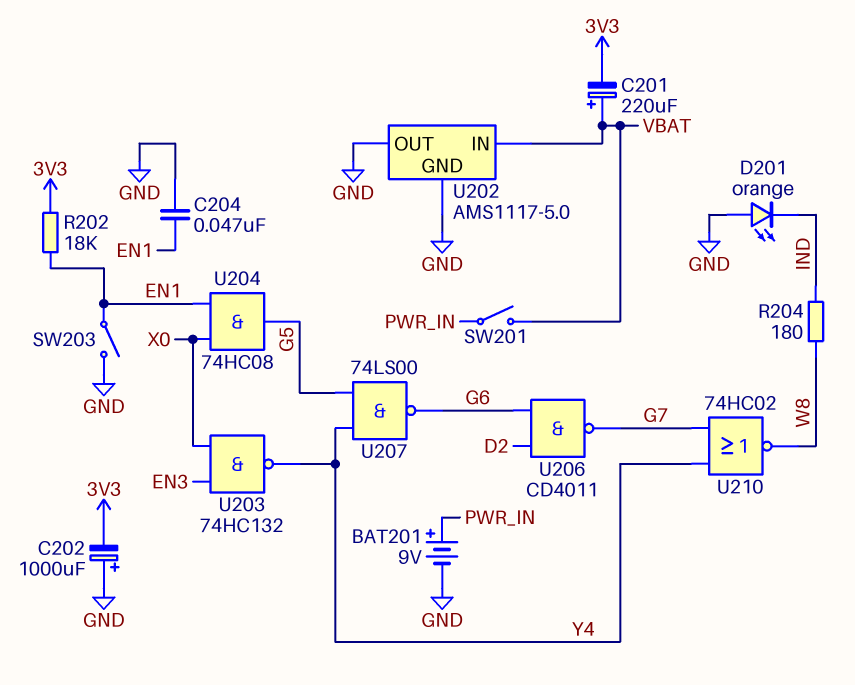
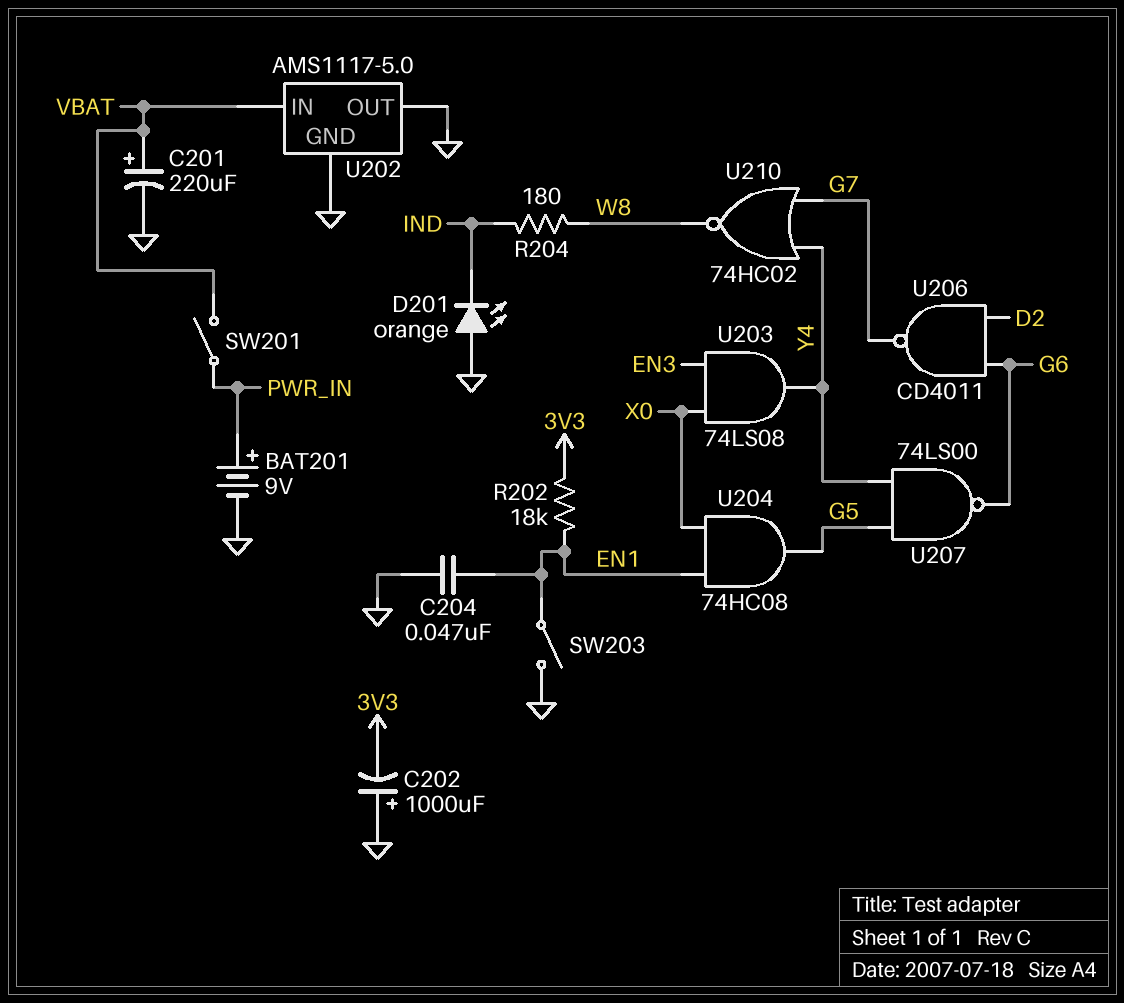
C201: 220uF (plus VBAT, minus 3V3) -> 220uF (plus VBAT, minus GND)
U203: NAND 74HC132 (in EN3, in X0, out Y4) -> AND 74LS08 (in EN3, in X0, out Y4)

